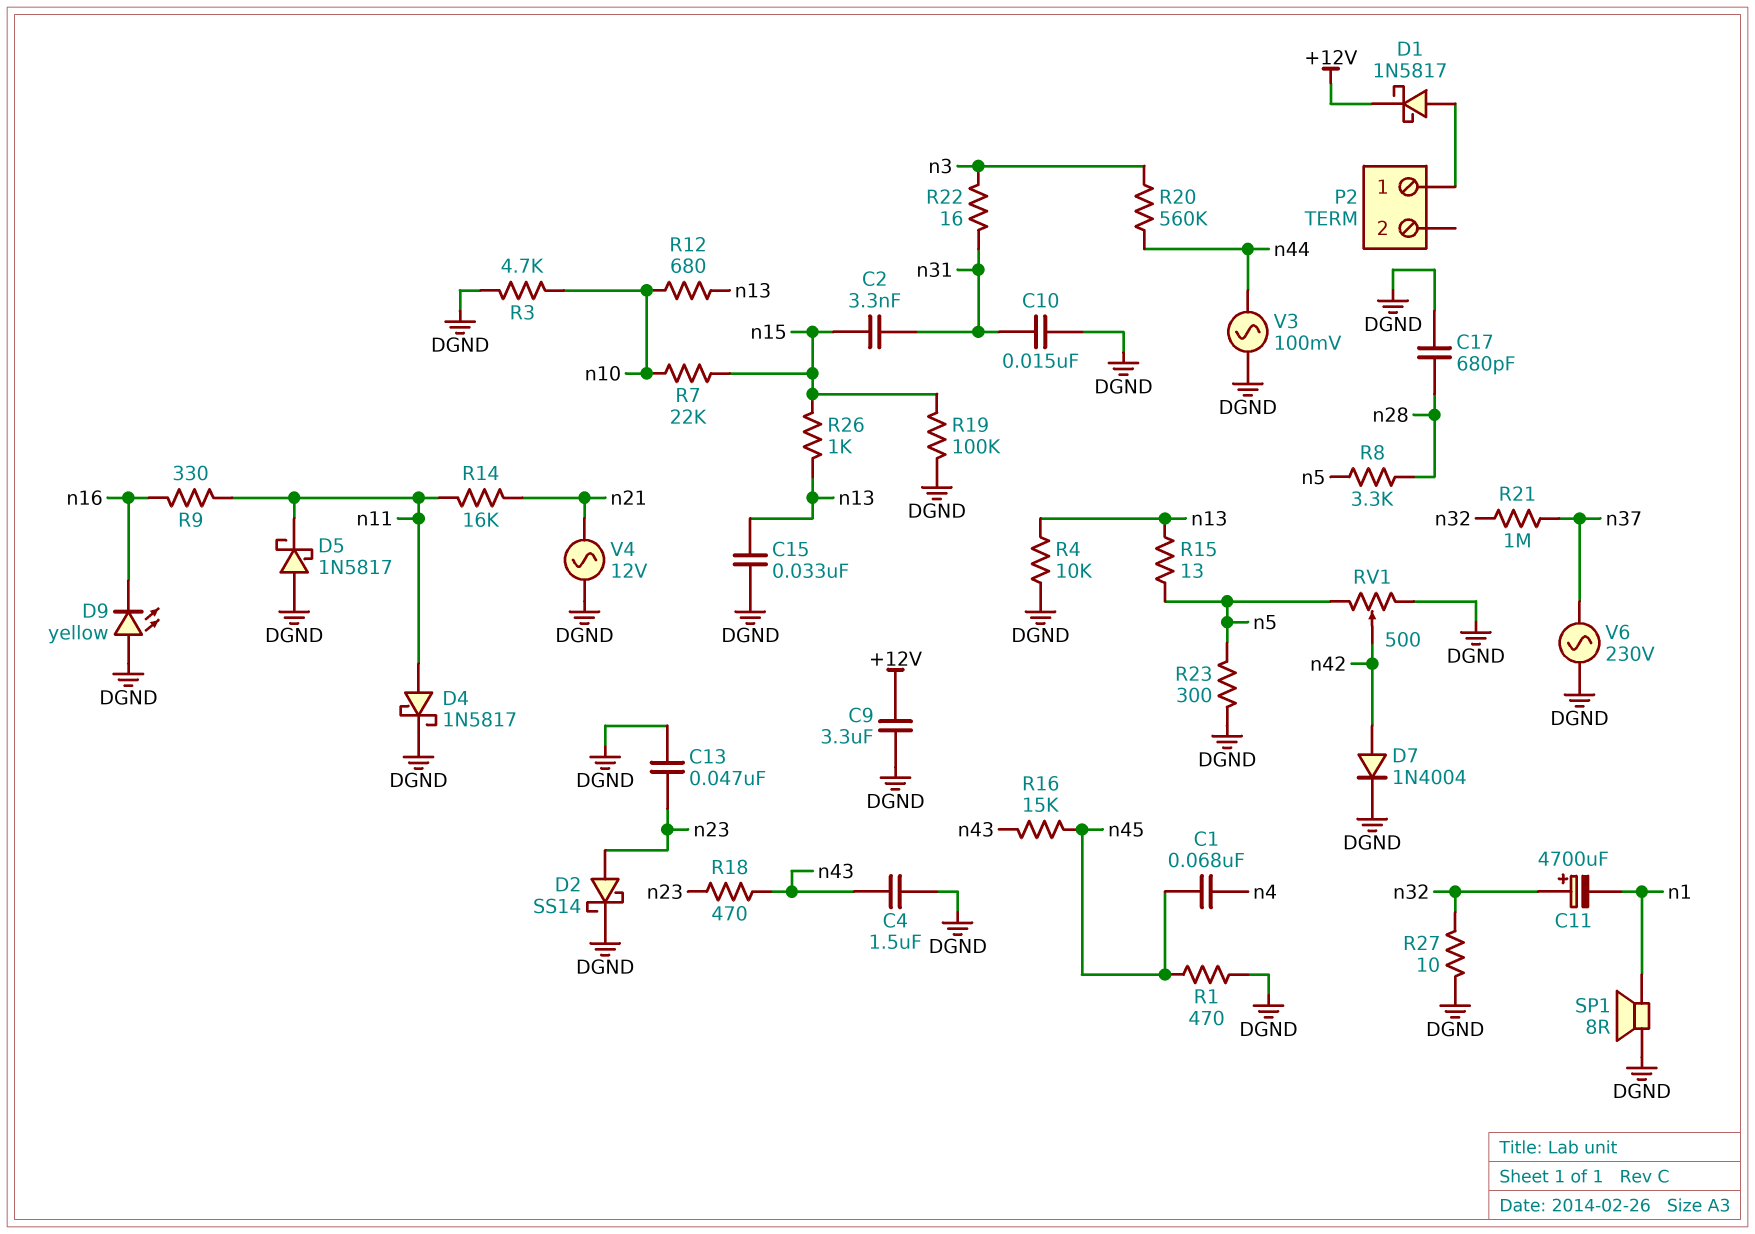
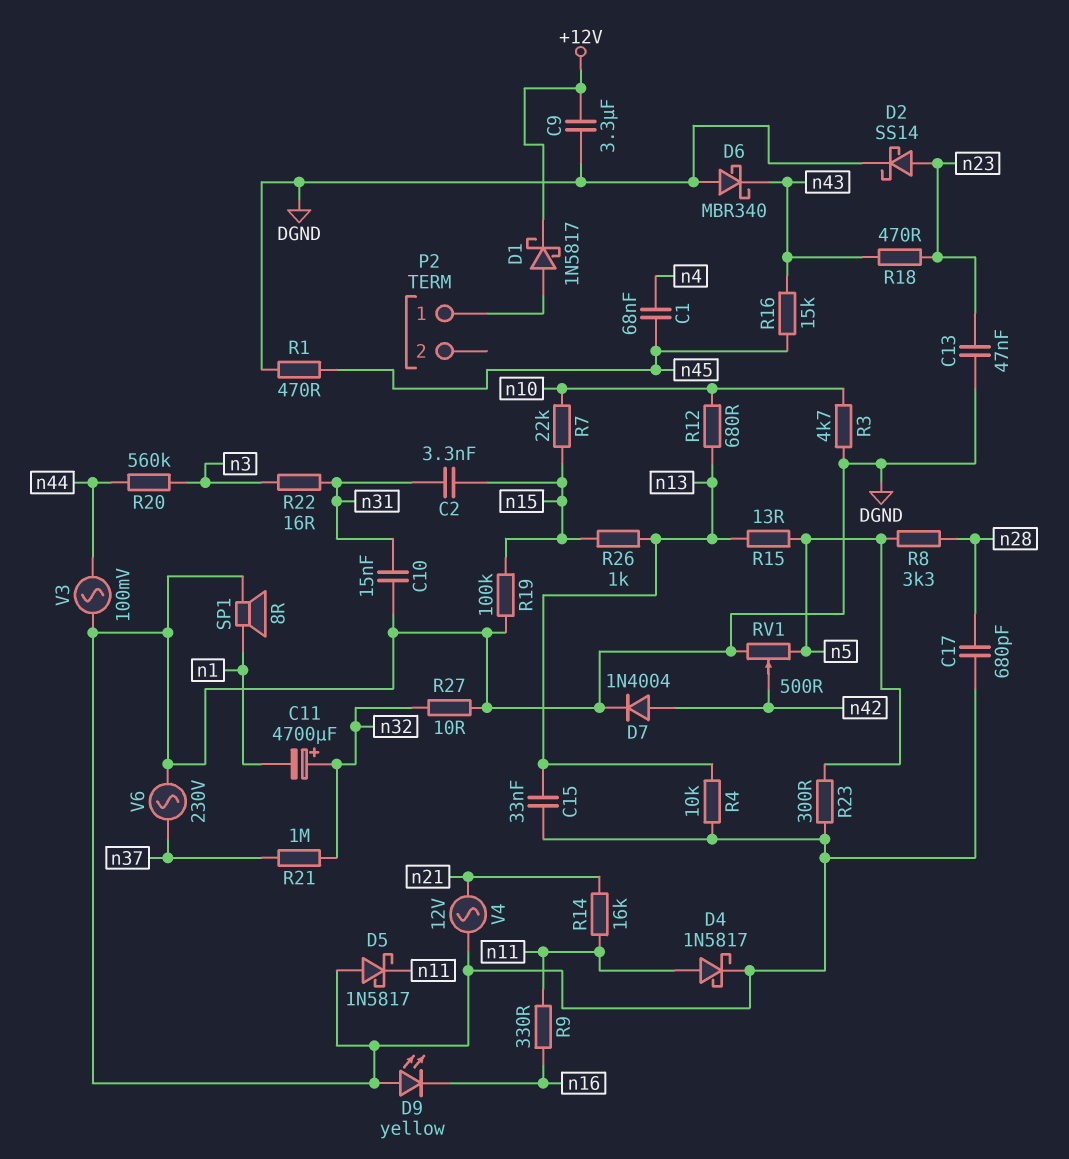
C4: 1.5uF (DGND, n43) -> none
D6: none -> schottky MBR340 (A DGND, K n43)

